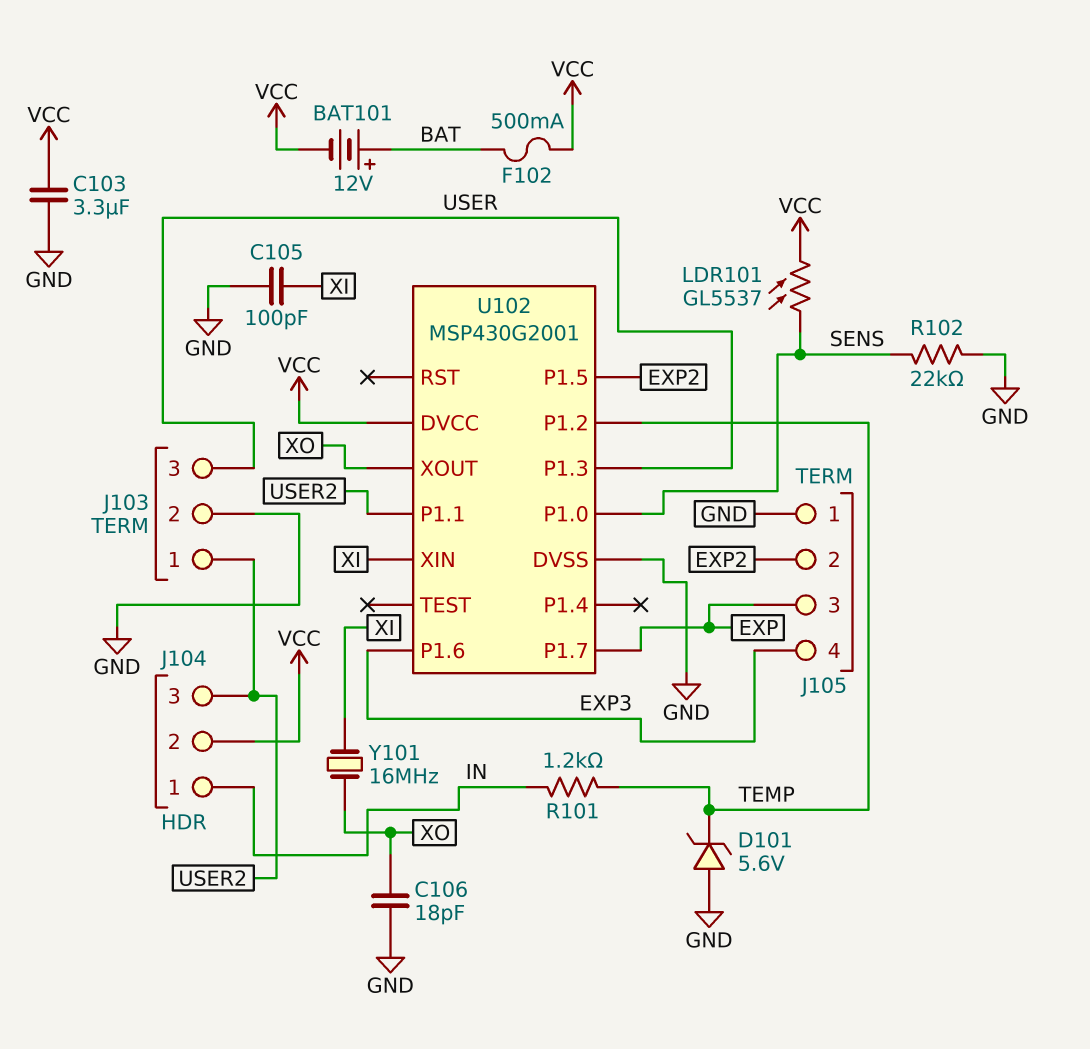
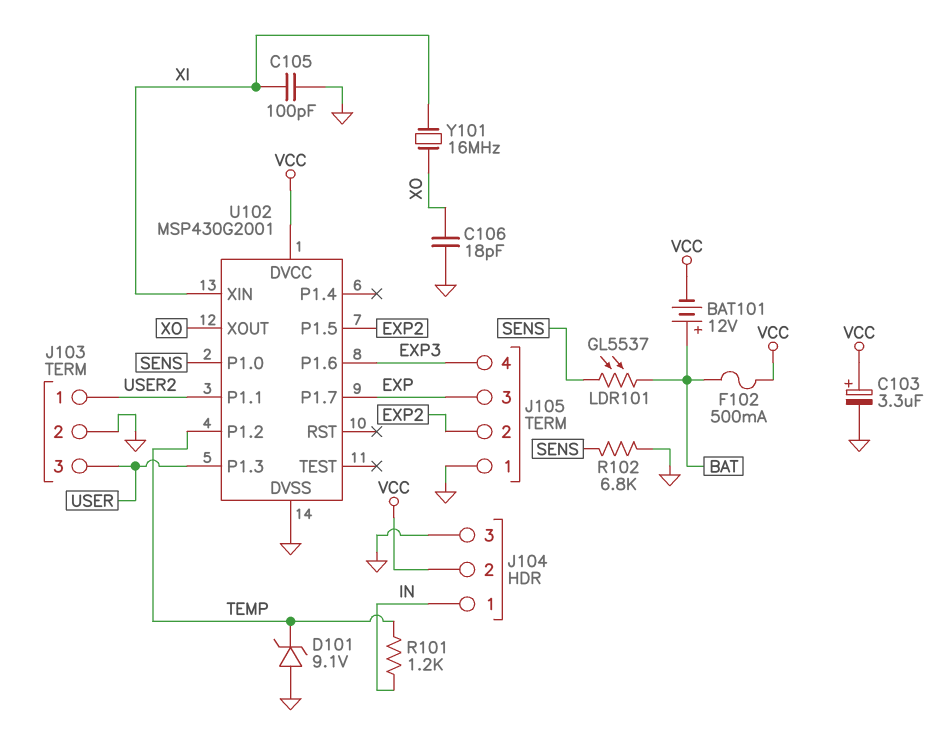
C103: 3.3uF (GND, VCC) -> 3.3uF (plus VCC, minus GND)
D101: zener 5.6V (A GND, K TEMP) -> zener 9.1V (A GND, K TEMP)
J104 pin 3: USER2 -> GND
LDR101: GL5537 (SENS, VCC) -> GL5537 (BAT, SENS)
R102: 22k (GND, SENS) -> 6.8k (GND, SENS)

